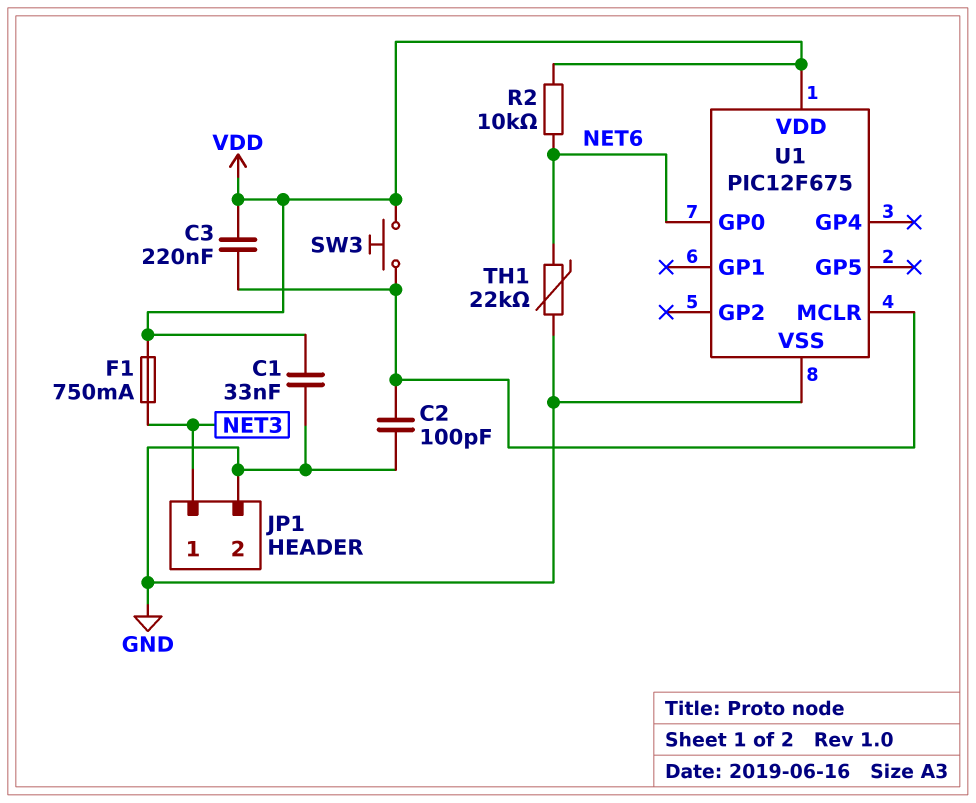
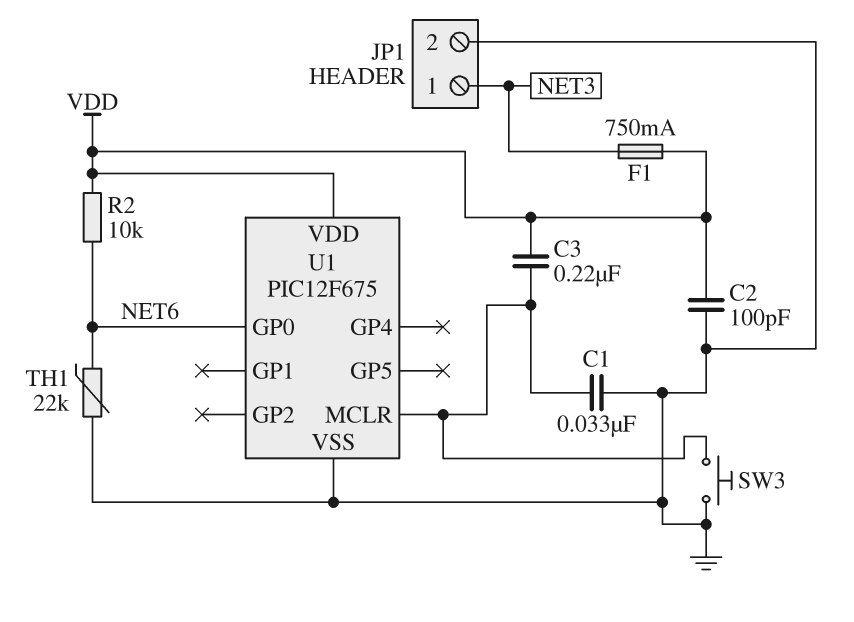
C1: 33nF (GND, VDD) -> 33nF (GND, U1/MCLR)
C2: 100pF (GND, U1/MCLR) -> 100pF (GND, VDD)
SW3: button (U1/MCLR, VDD) -> button (GND, U1/MCLR)

